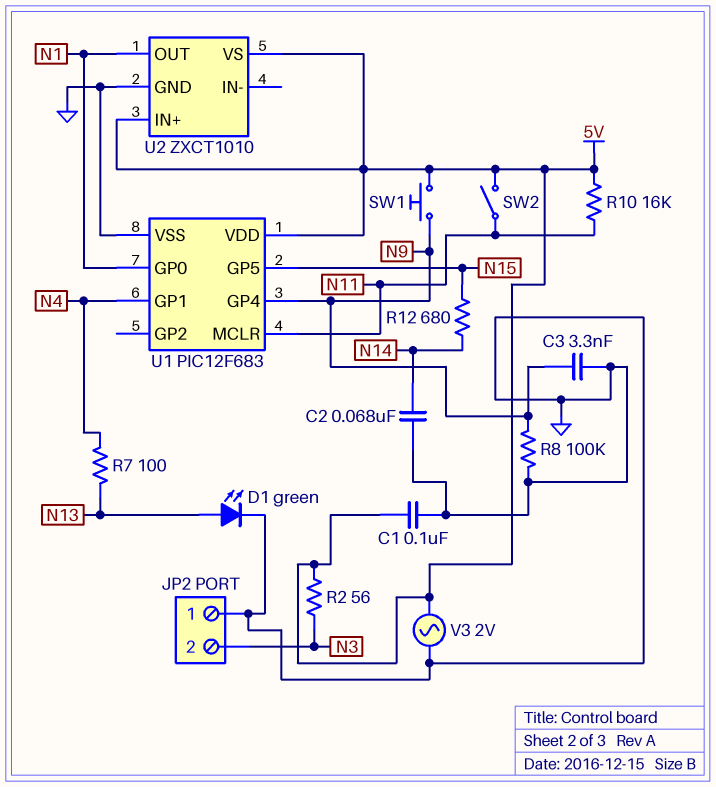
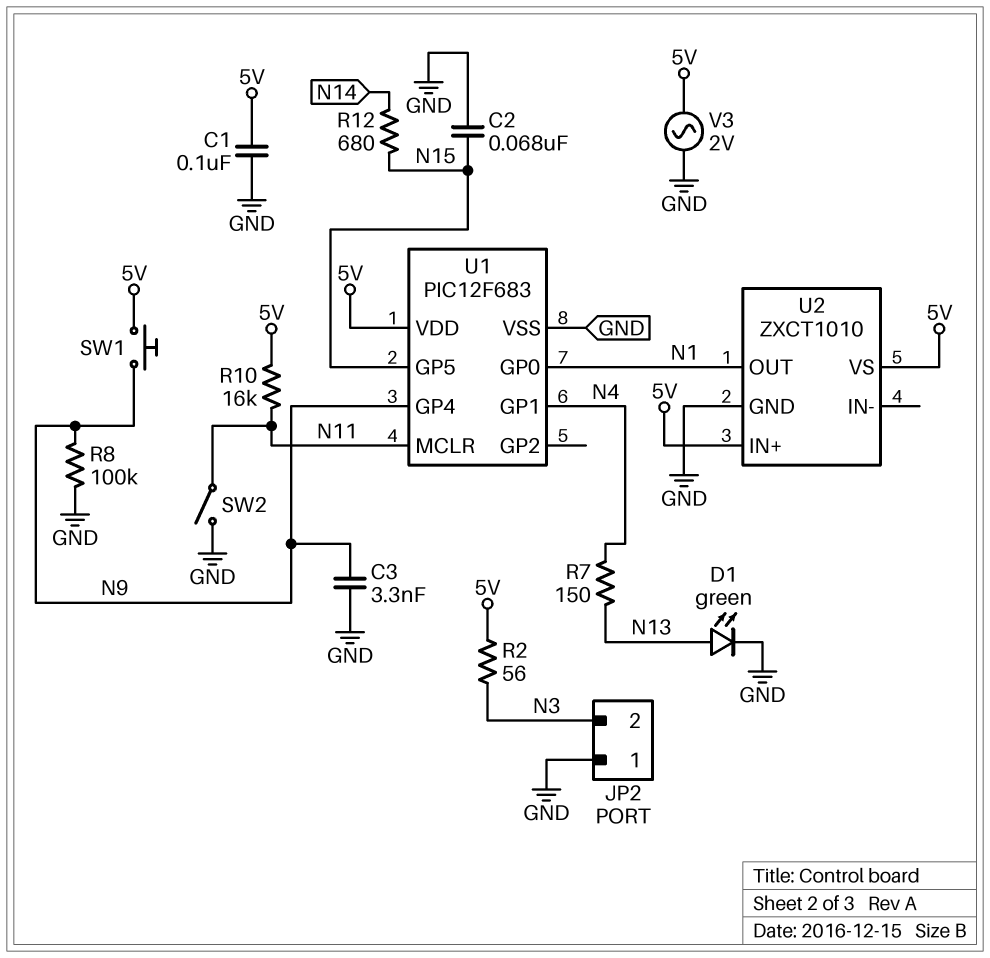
C2: 68nF (GND, N14) -> 68nF (GND, N15)
R7: 100 (N4, N13) -> 150 (N4, N13)
SW2: switch (5V, N11) -> switch (GND, N11)

